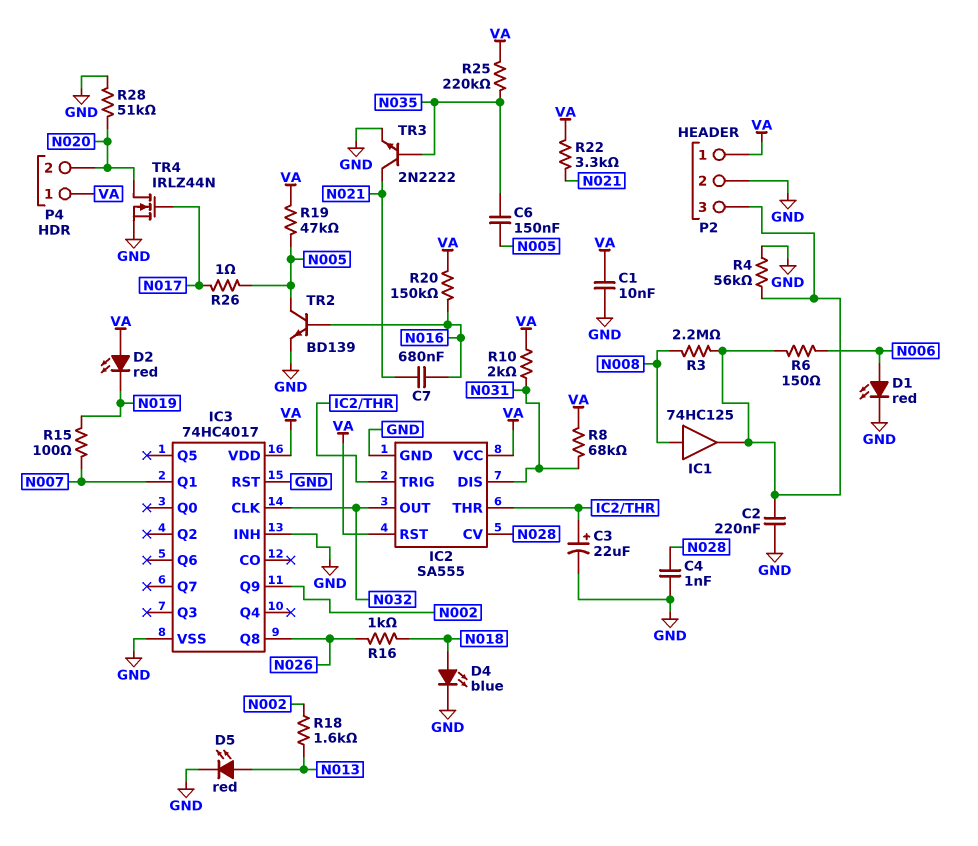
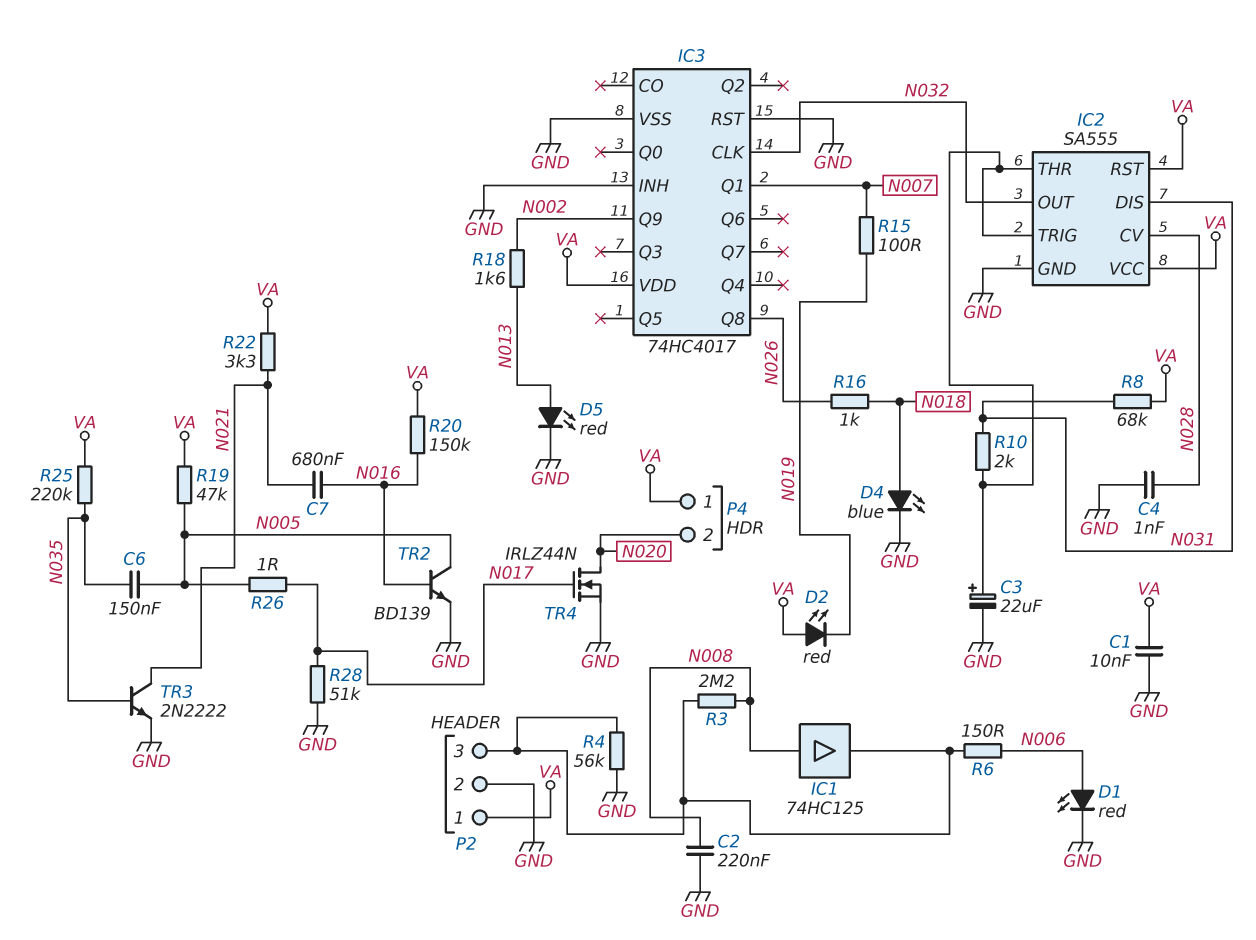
C2: 220nF (GND, P2/3) -> 220nF (GND, N008)
R10: 2k (N031, VA) -> 2k (IC2/THR, N031)
R28: 51k (GND, N020) -> 51k (GND, N017)

